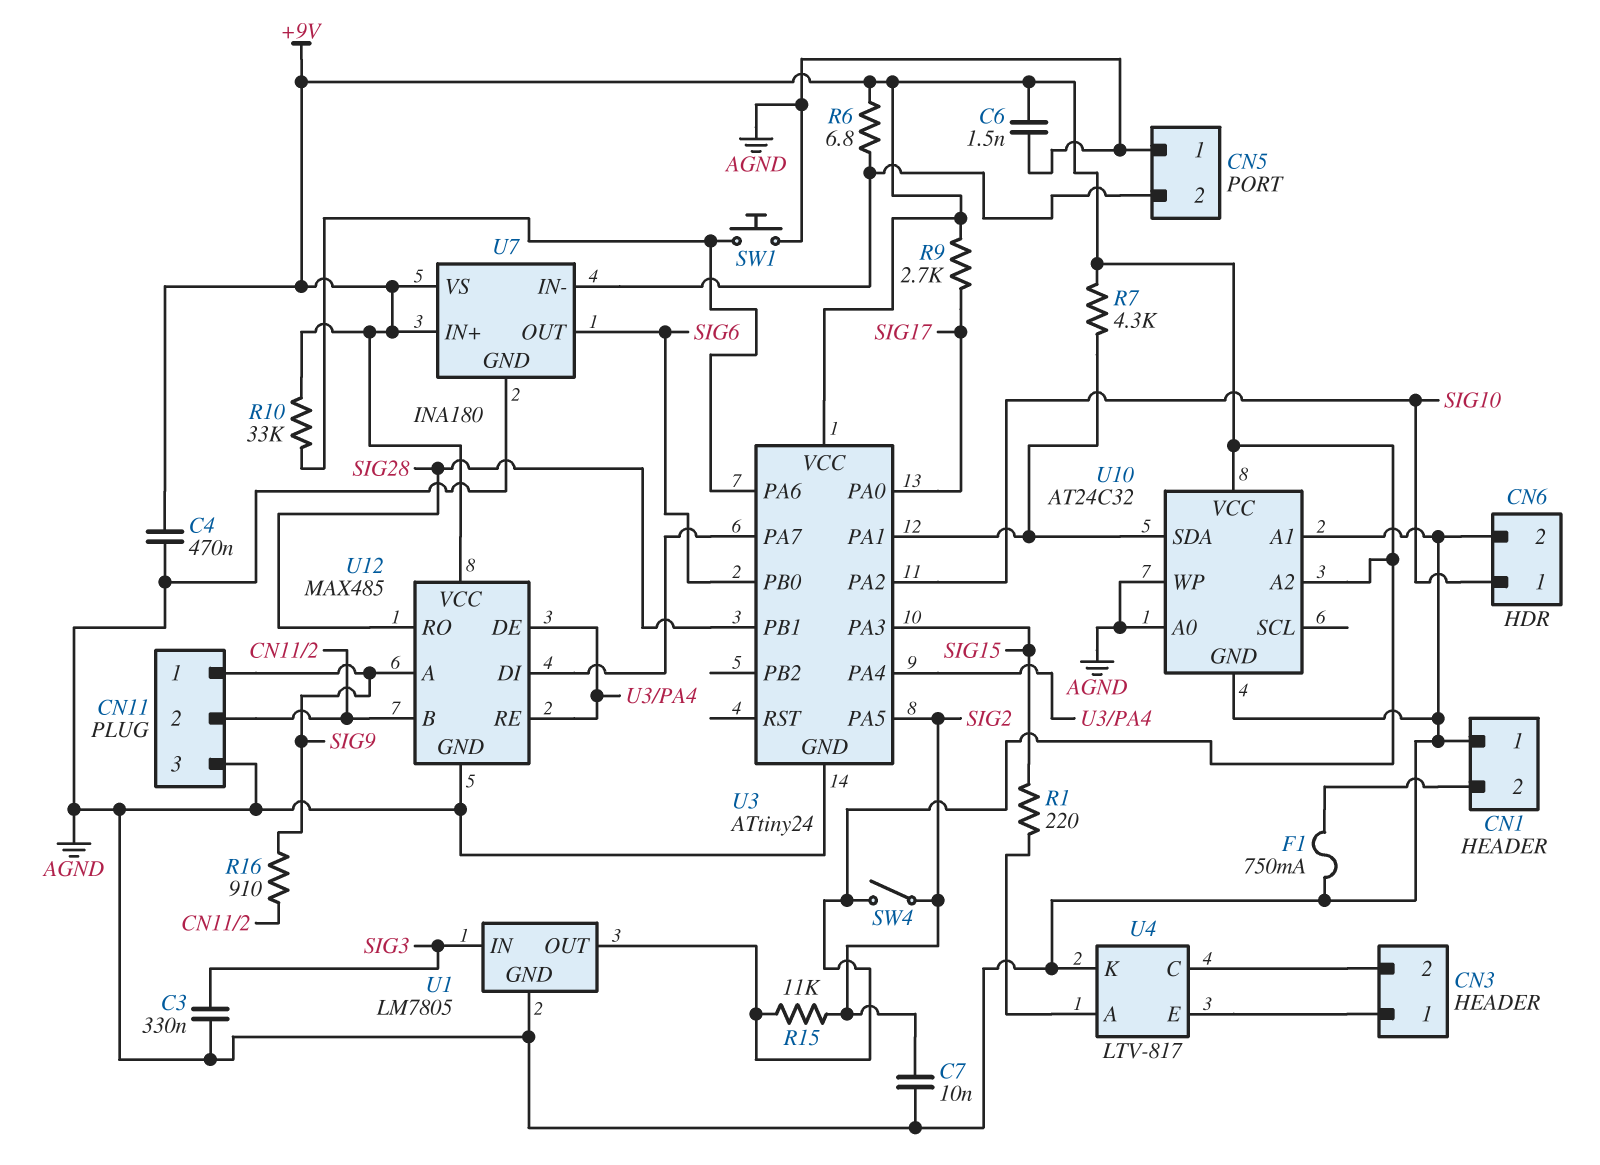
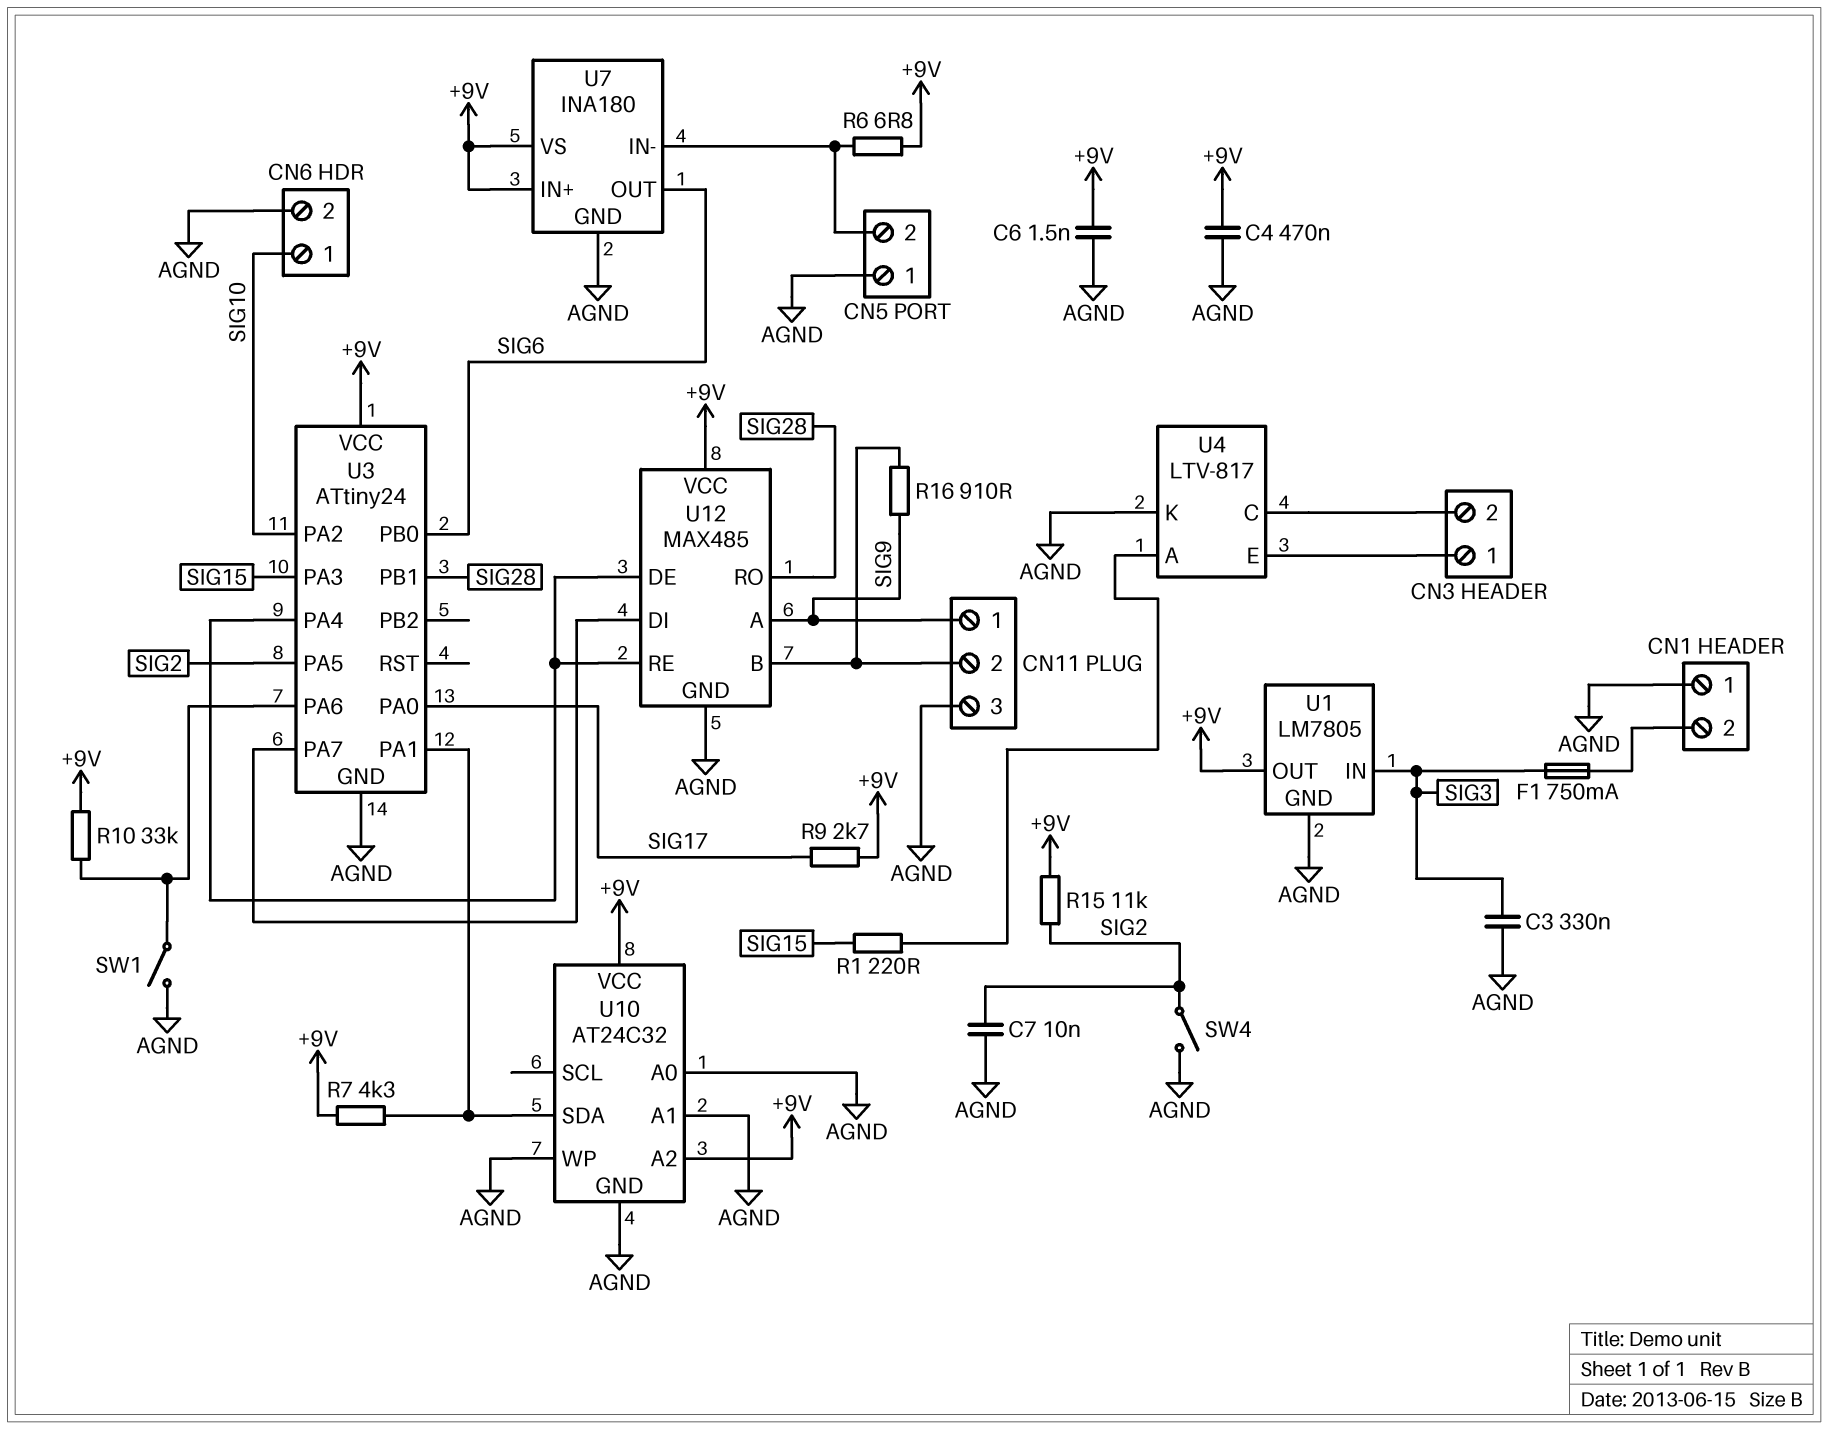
F1: 750mA (AGND, CN1/2) -> 750mA (CN1/2, SIG3)
SW1: button (AGND, U3/PA6) -> switch (AGND, U3/PA6)
SW4: switch (+9V, SIG2) -> switch (AGND, SIG2)

